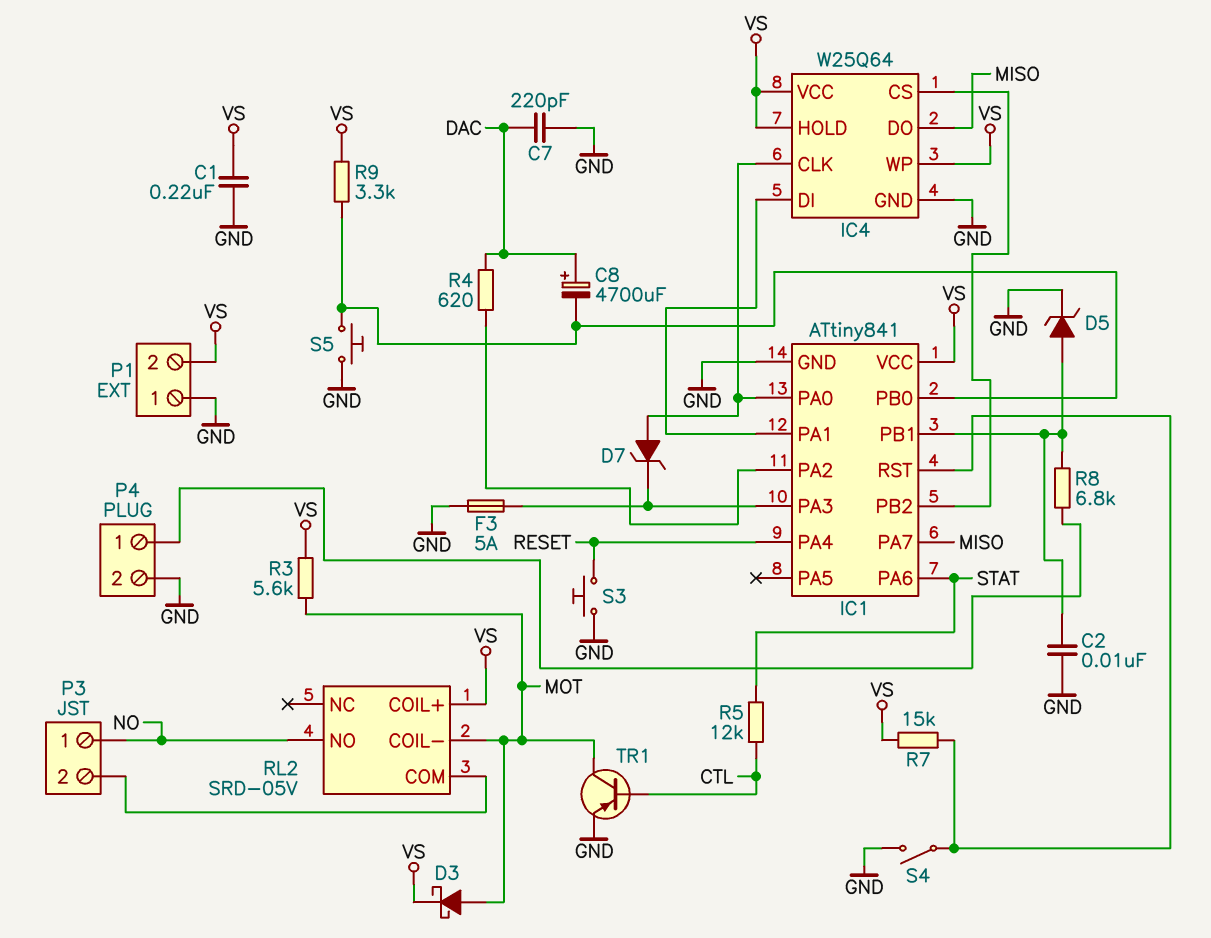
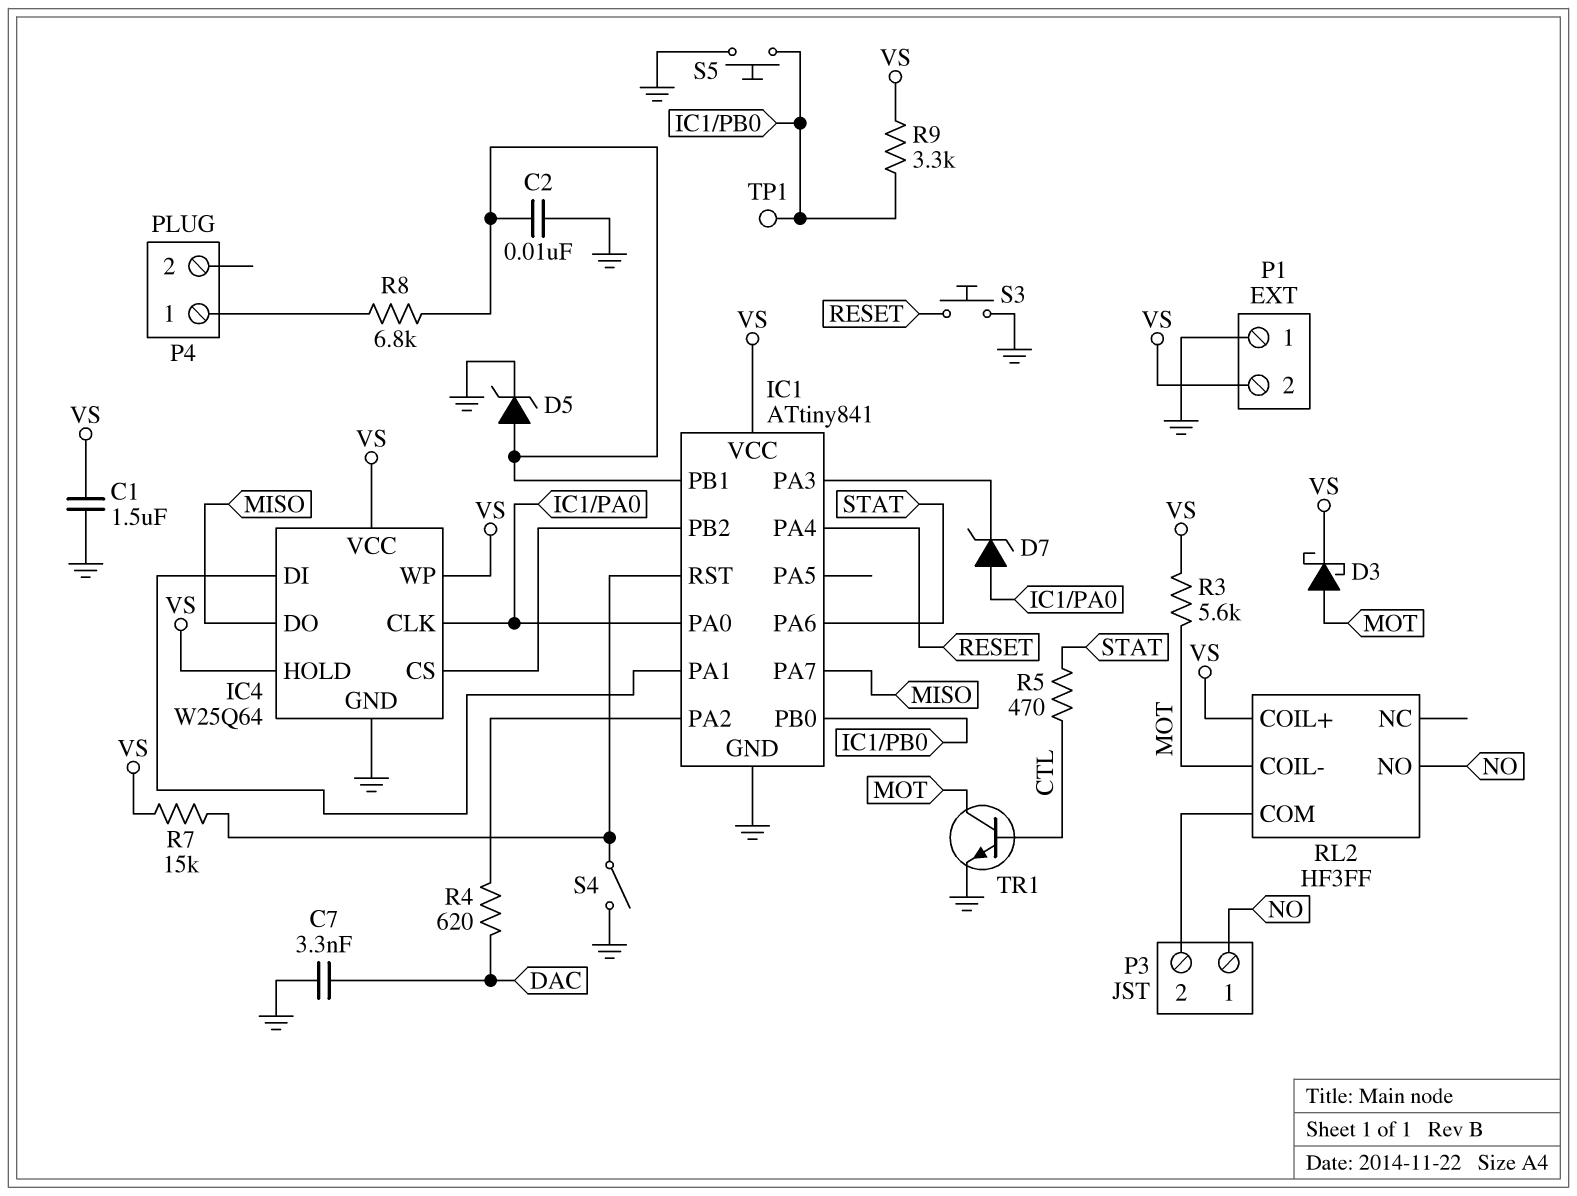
C1: 220nF (GND, VS) -> 1.5uF (GND, VS)
C7: 220pF (DAC, GND) -> 3.3nF (DAC, GND)
C8: 4700uF (plus DAC, minus IC1/PB0) -> none
F3: 5A (GND, IC1/PA3) -> none
P4 pin 2: GND -> none
R5: 12k (CTL, STAT) -> 470 (CTL, STAT)
RL2: SRD-05V -> HF3FF
TP1: none -> test point (IC1/PB0)
TR1: PNP (B CTL, C MOT, E GND) -> NPN (B CTL, C MOT, E GND)

